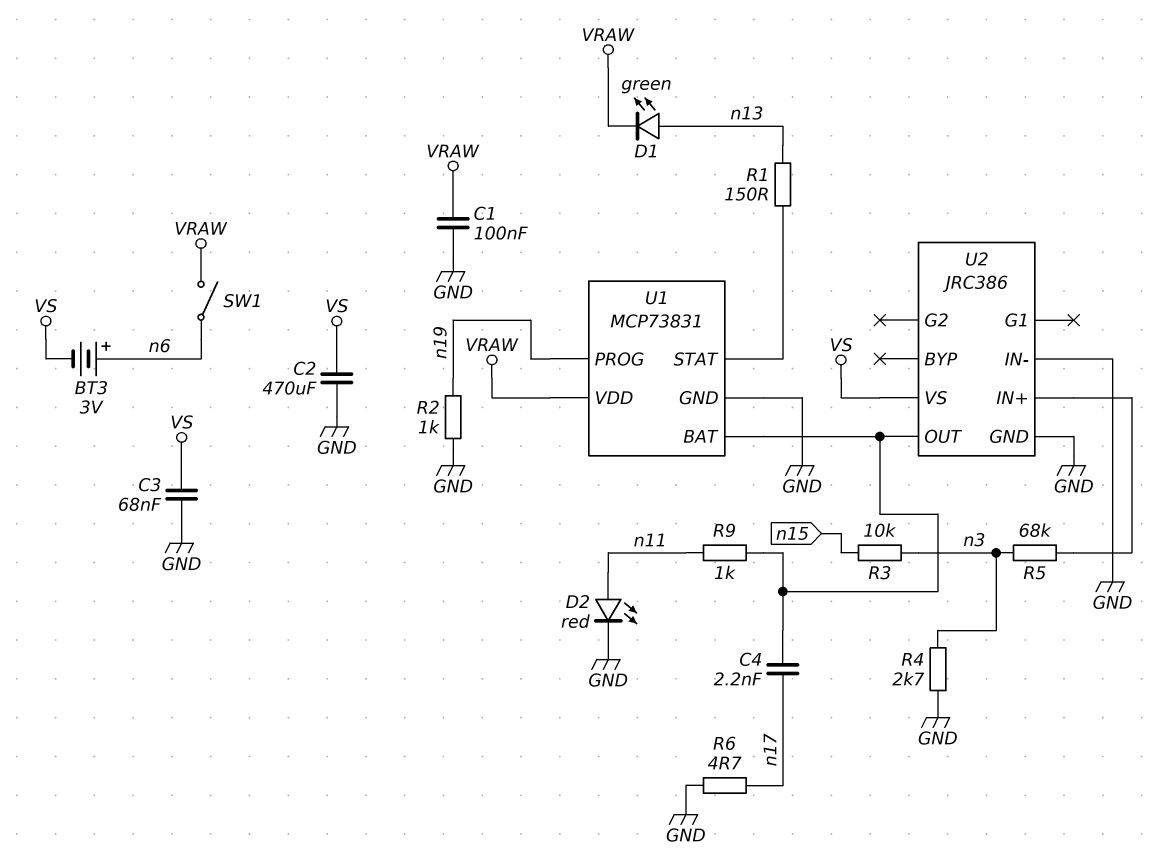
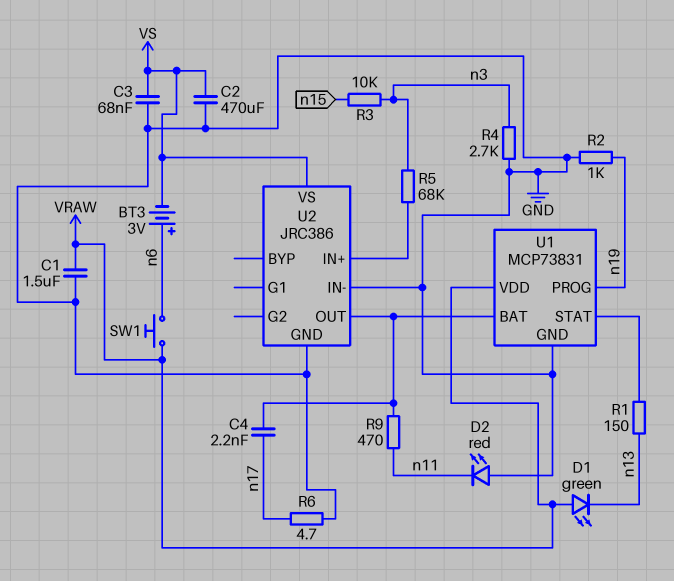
C1: 100nF (GND, VRAW) -> 1.5uF (GND, VRAW)
D1: LED green (A n13, K VRAW) -> LED green (A VRAW, K n13)
D2: LED red (A n11, K GND) -> LED red (A GND, K n11)
R9: 1k (U1/BAT, n11) -> 470 (U1/BAT, n11)
SW1: switch (VRAW, n6) -> button (VRAW, n6)

